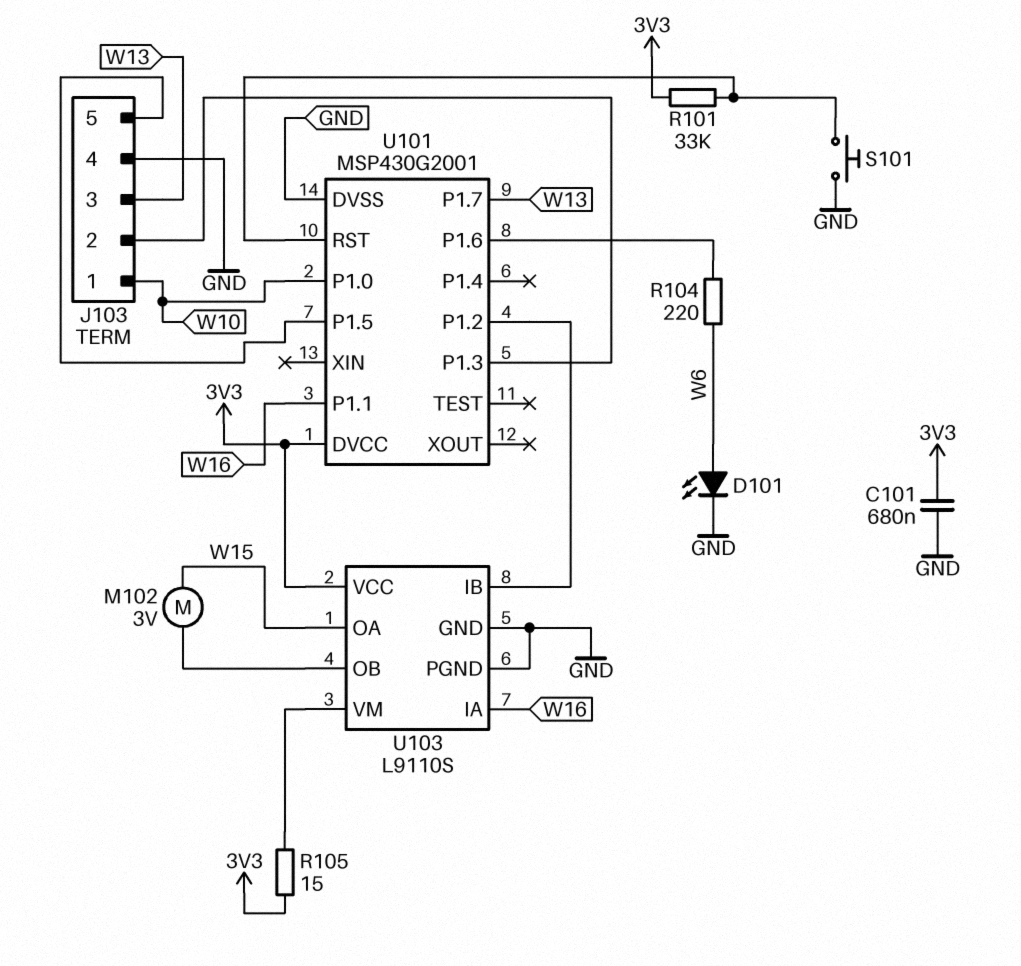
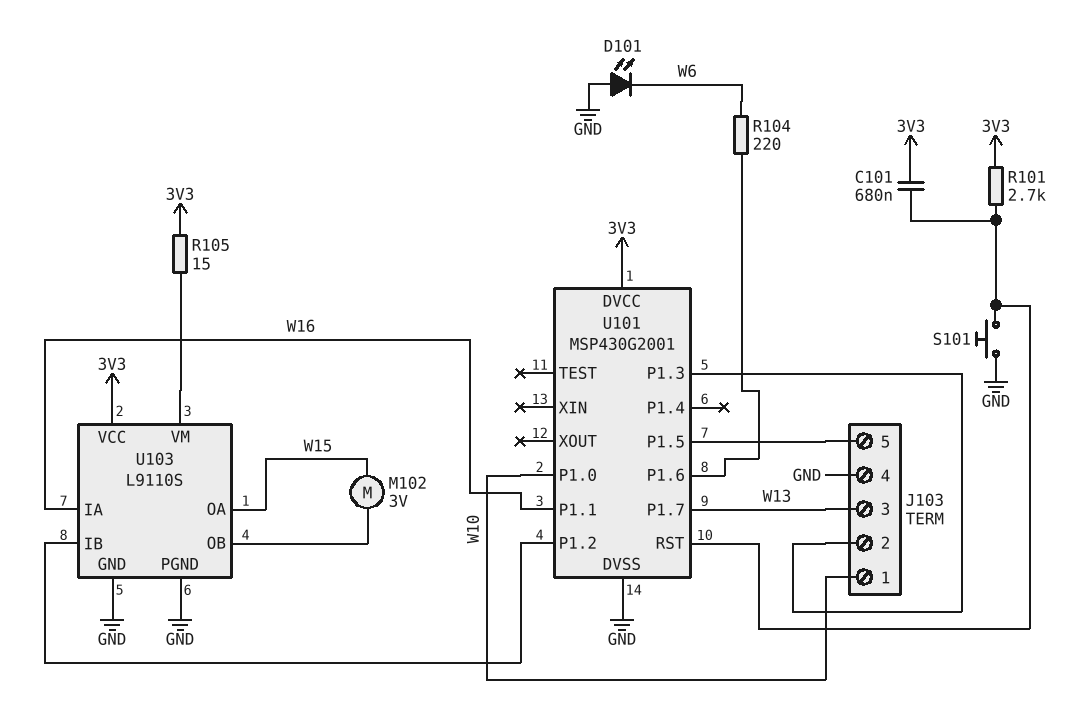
C101: 680nF (3V3, GND) -> 680nF (3V3, U101/RST)
D101: LED (A W6, K GND) -> LED (A GND, K W6)
R101: 33k (3V3, U101/RST) -> 2.7k (3V3, U101/RST)

